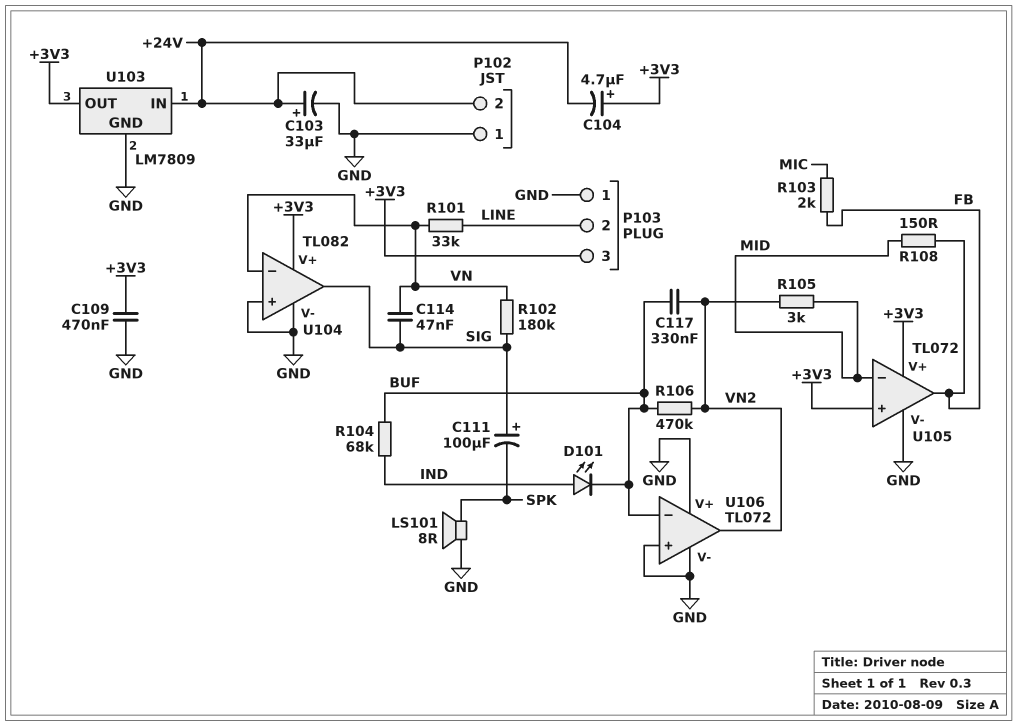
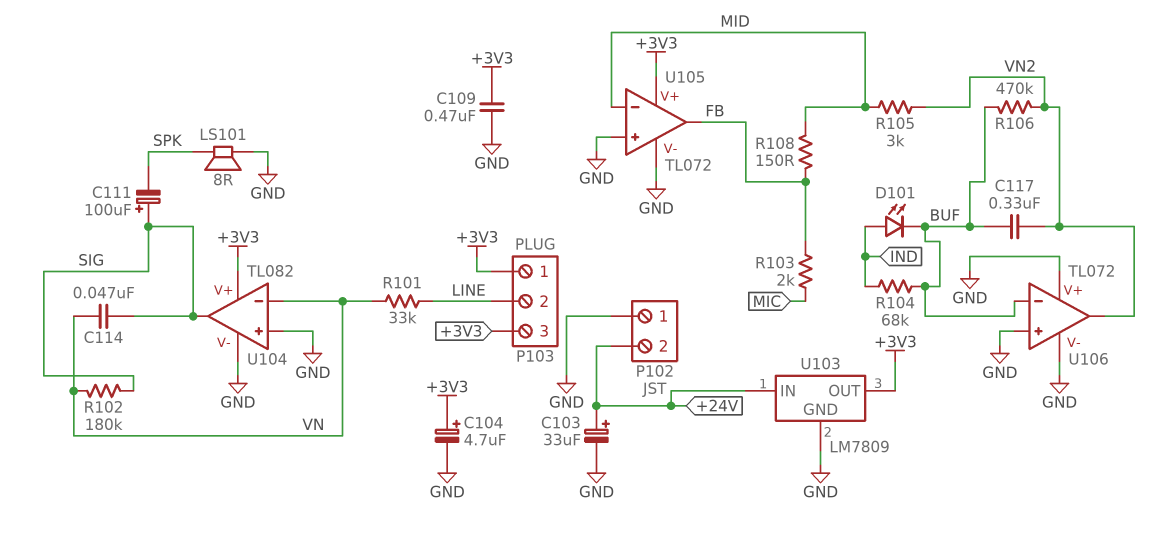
C104: 4.7uF (plus +3V3, minus +24V) -> 4.7uF (plus +3V3, minus GND)
P103 pin 1: GND -> +3V3
U105 pin in+: +3V3 -> GND

